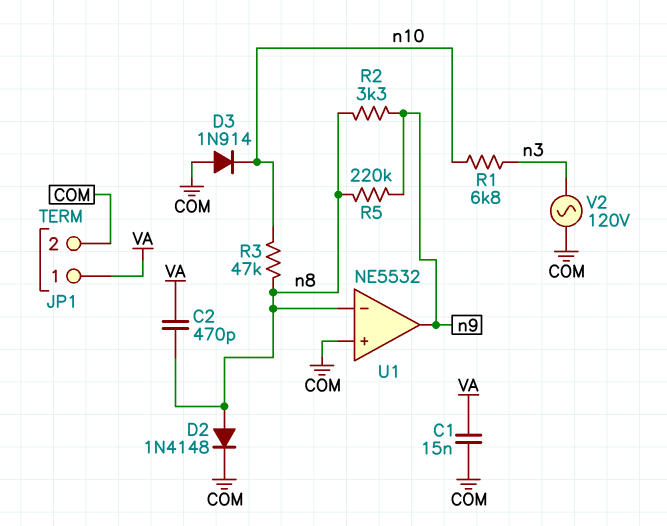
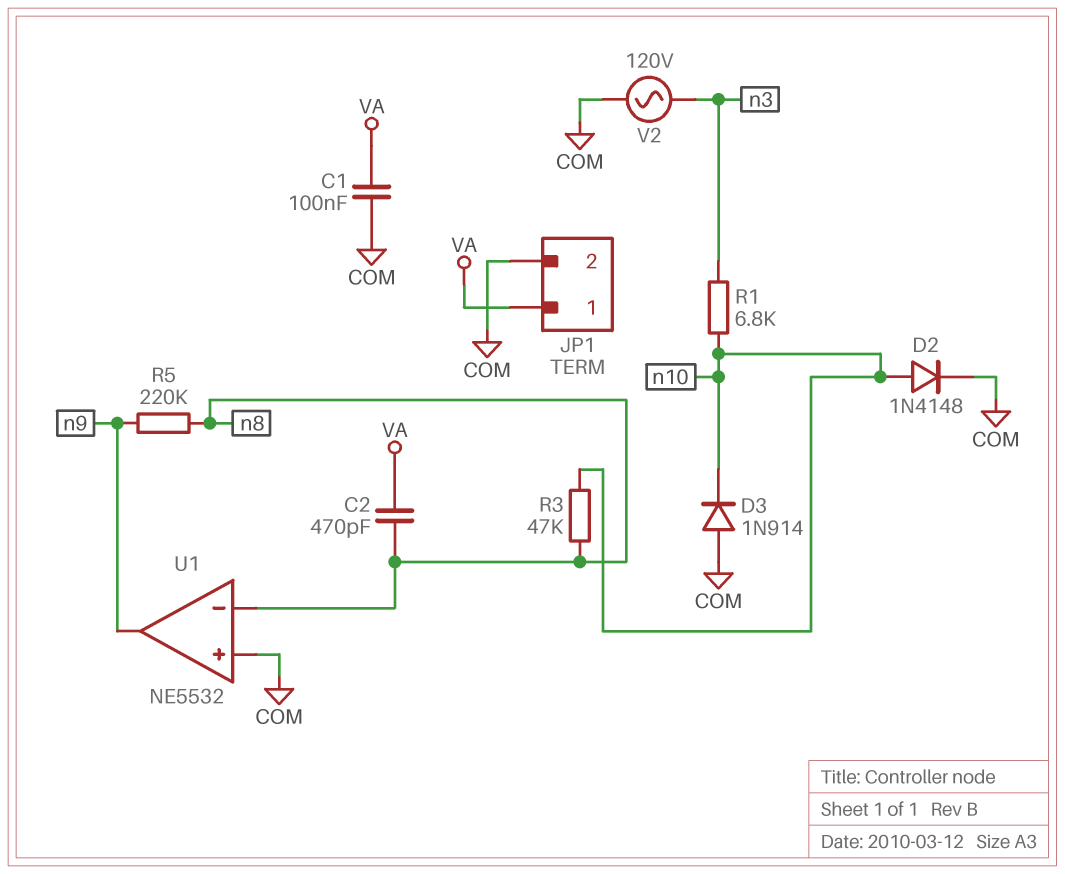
C1: 15nF (COM, VA) -> 100nF (COM, VA)
D2: diode 1N4148 (A n8, K COM) -> diode 1N4148 (A n10, K COM)
R2: 3.3k (n8, n9) -> none

